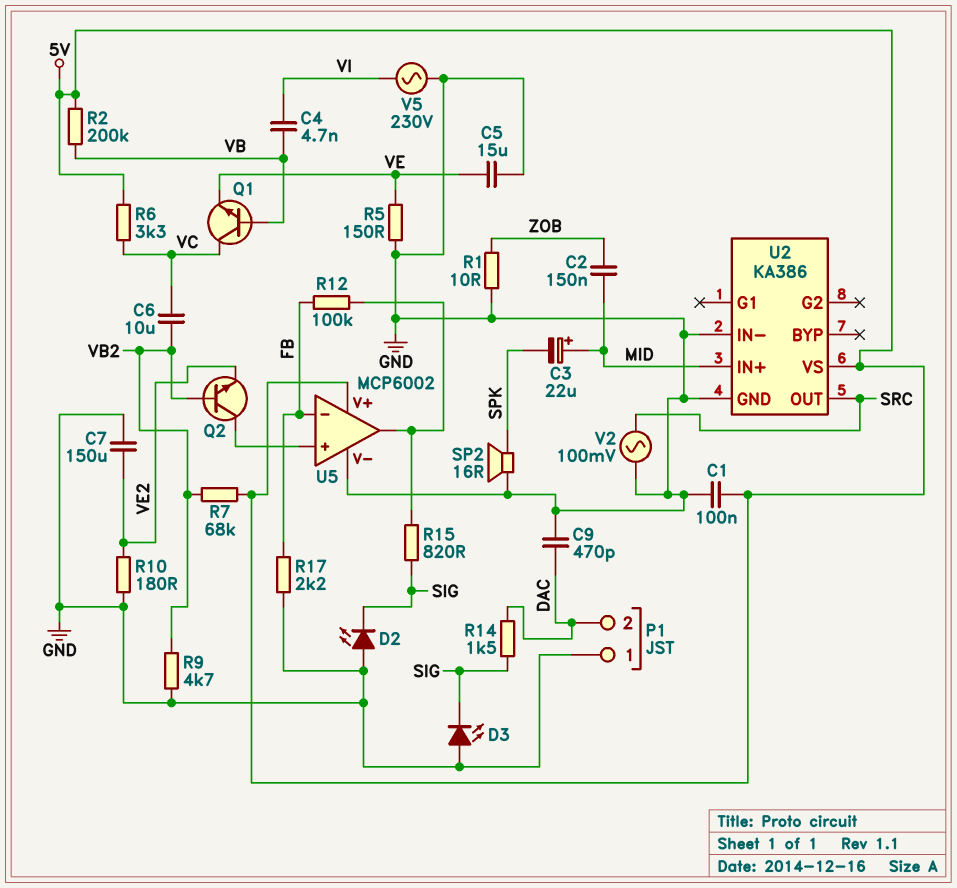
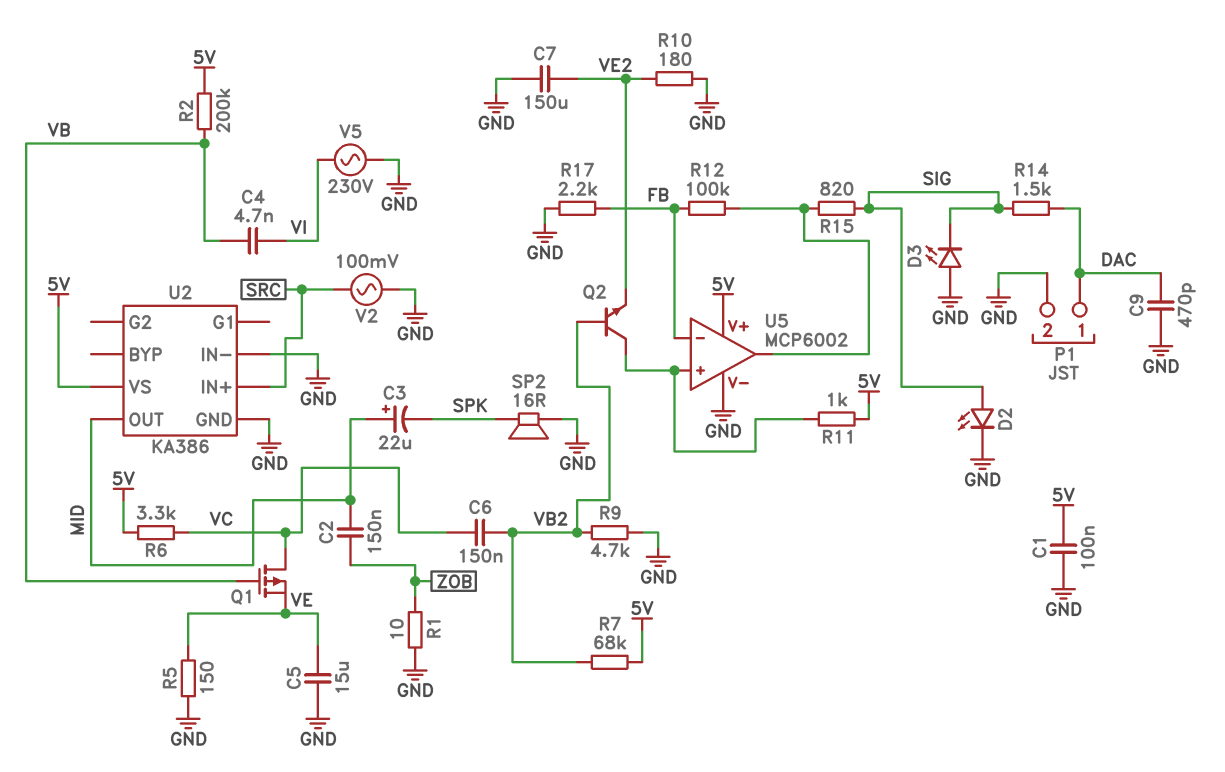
C6: 10uF (VB2, VC) -> 150nF (VB2, VC)
D2: LED (A GND, K SIG) -> LED (A SIG, K GND)
P1 pin 1: GND -> DAC
P1 pin 2: DAC -> GND
Q1: NPN (B VB, C VC, E VE) -> PMOS (G VB, D VC, S VE)
R11: none -> 1k (5V, U5/in+)
U2 pin IN+: MID -> SRC
U2 pin OUT: SRC -> MID

